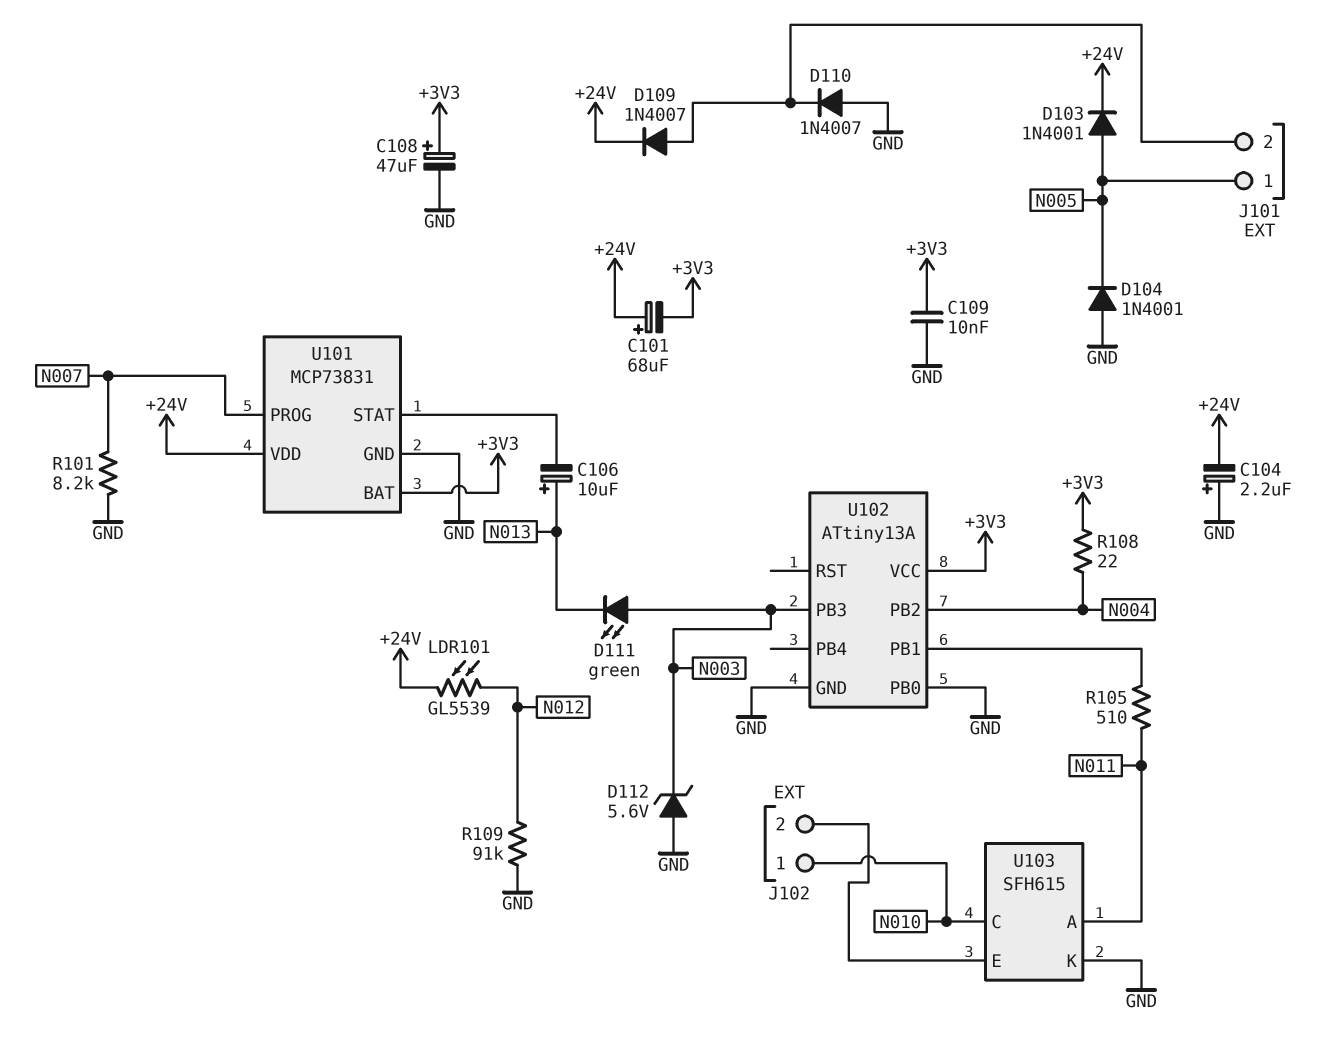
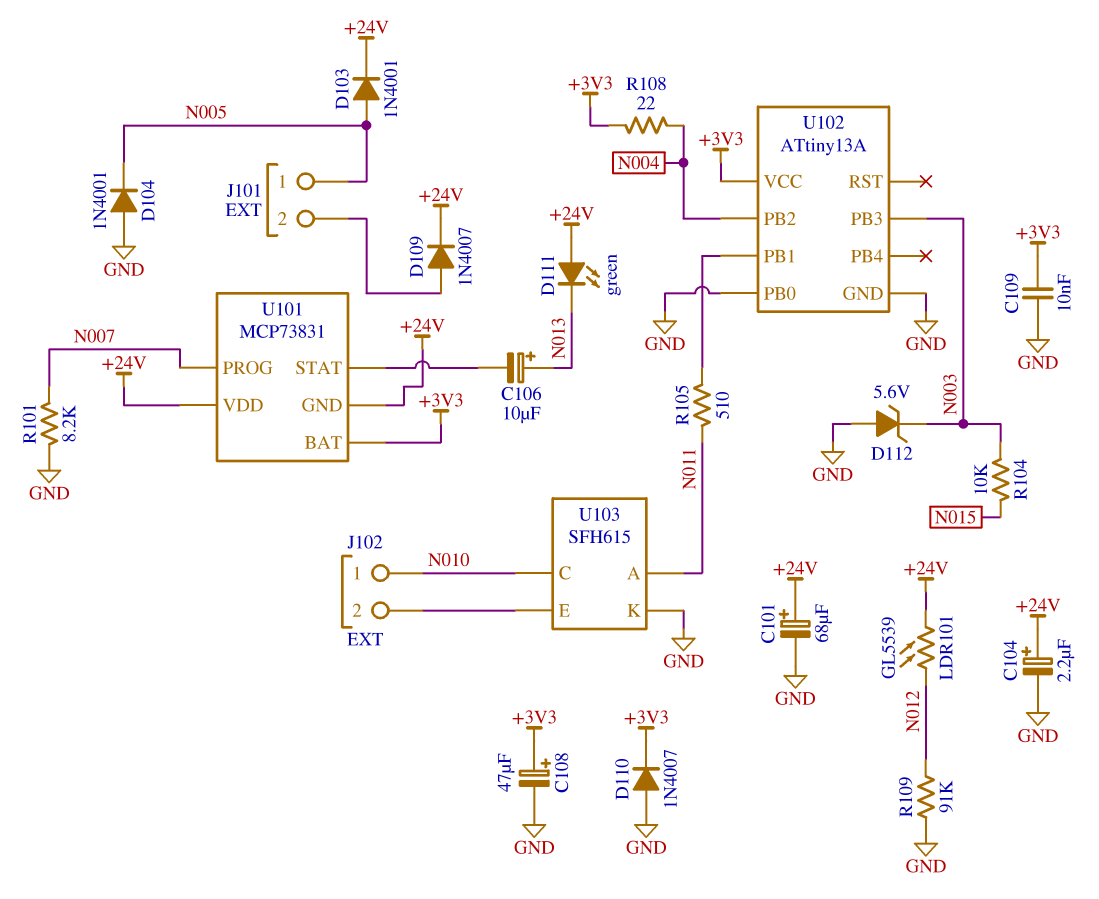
C101: 68uF (plus +24V, minus +3V3) -> 68uF (plus +24V, minus GND)
C104: 2.2uF (plus GND, minus +24V) -> 2.2uF (plus +24V, minus GND)
D110: diode 1N4007 (A GND, K J101/2) -> diode 1N4007 (A GND, K +3V3)
D111: LED green (A N003, K N013) -> LED green (A +24V, K N013)
R104: none -> 10k (N003, N015)
U101 pin GND: GND -> +24V

